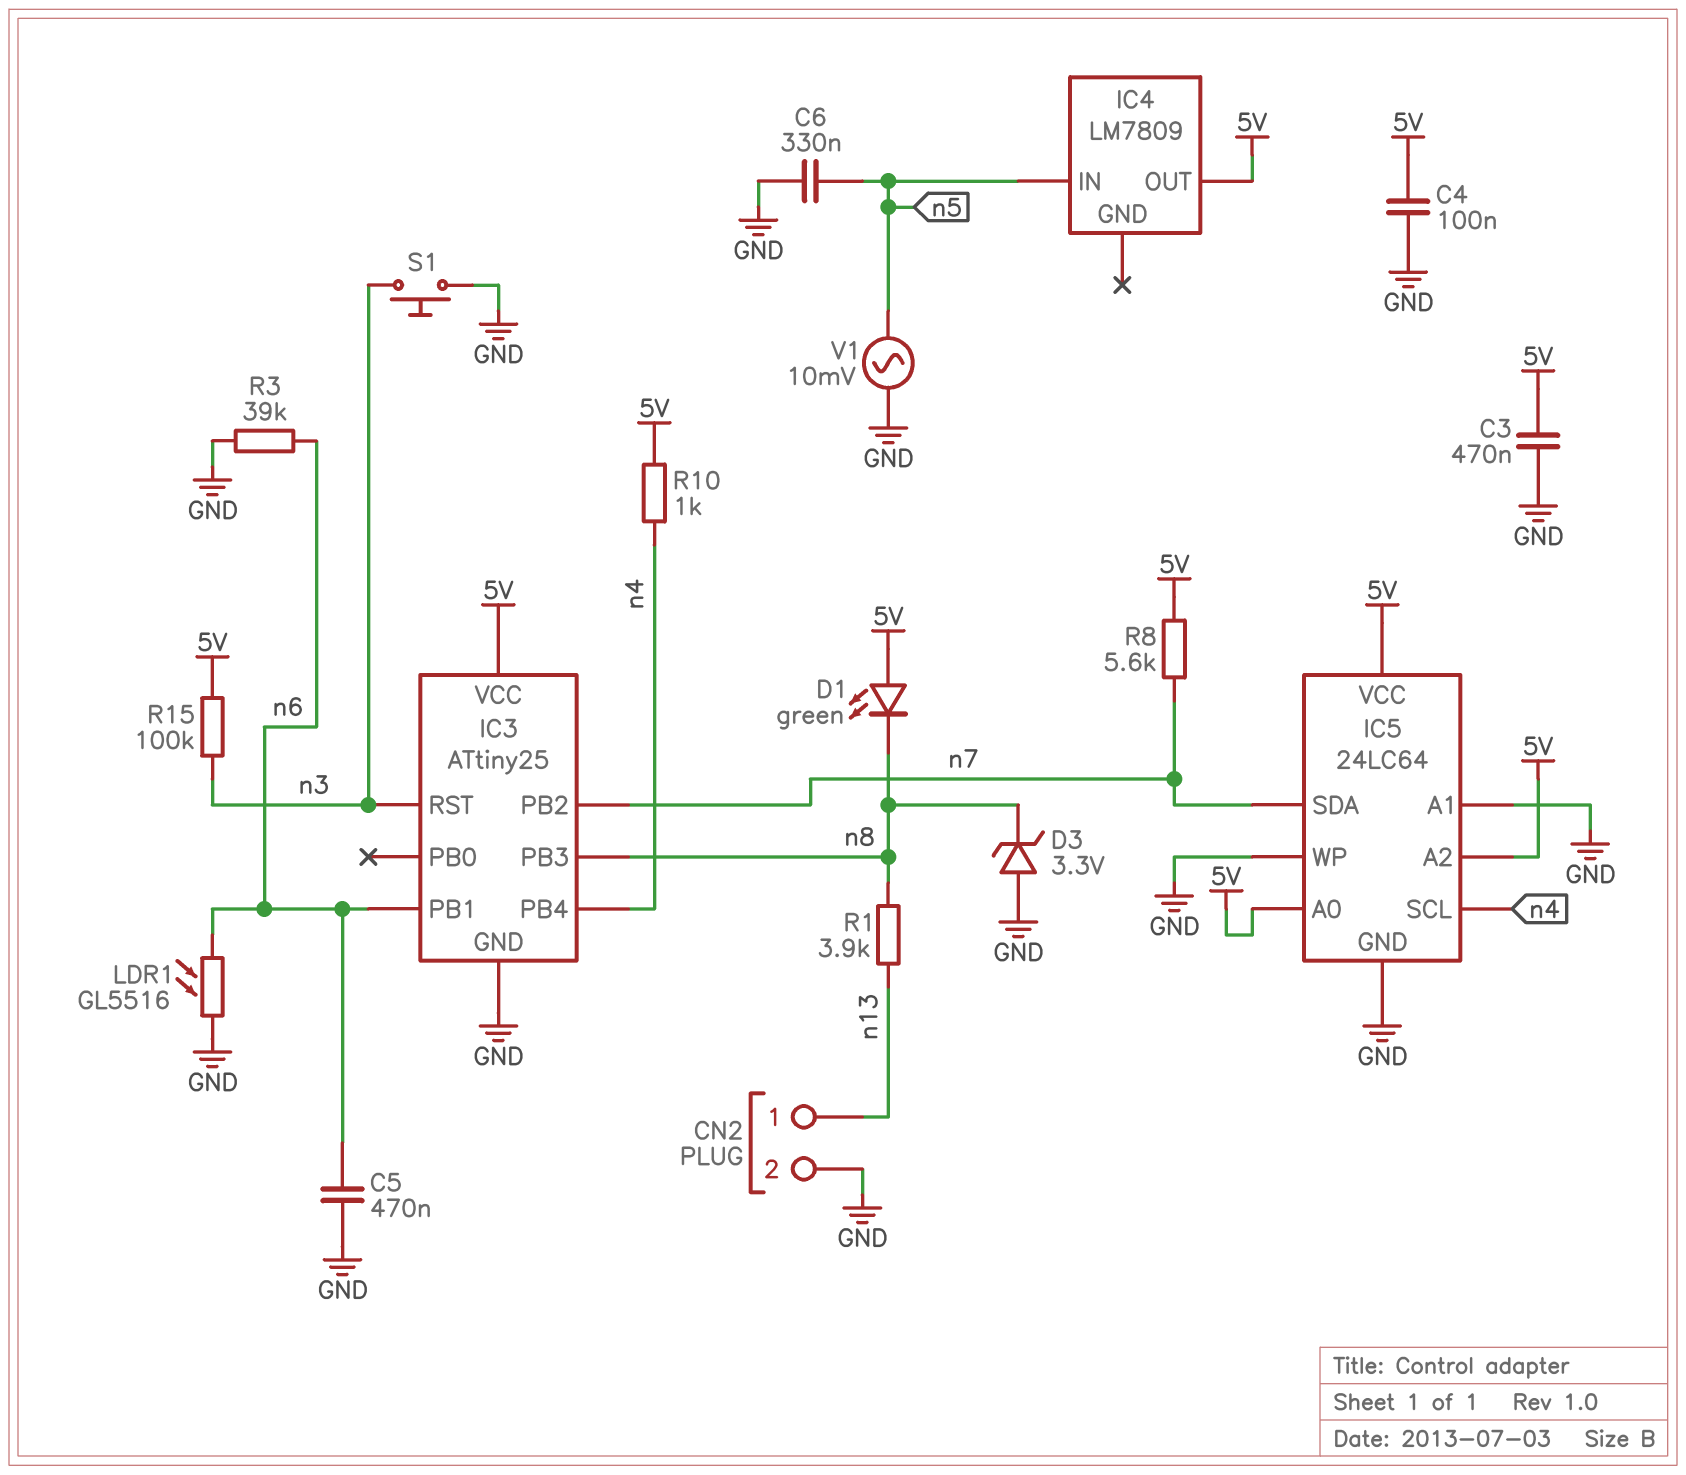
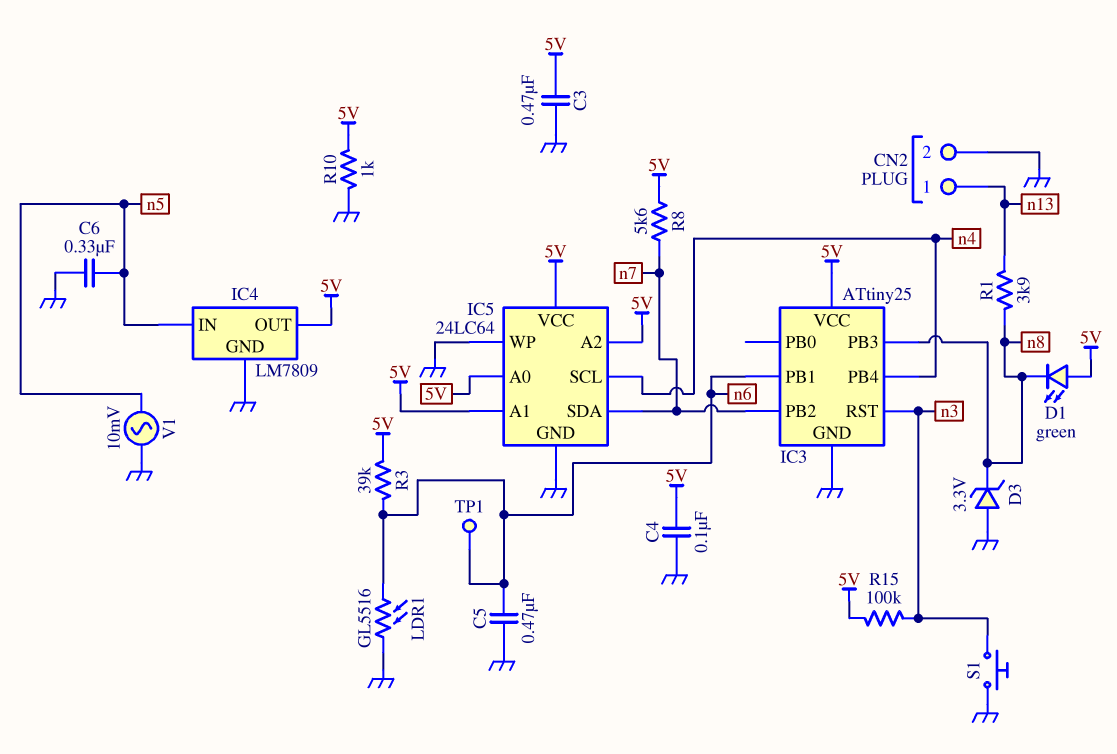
IC4 pin GND: none -> GND
IC5 pin A1: GND -> 5V
R3: 39k (GND, n6) -> 39k (5V, n6)
R10: 1k (5V, n4) -> 1k (5V, GND)
TP1: none -> test point (n6)

